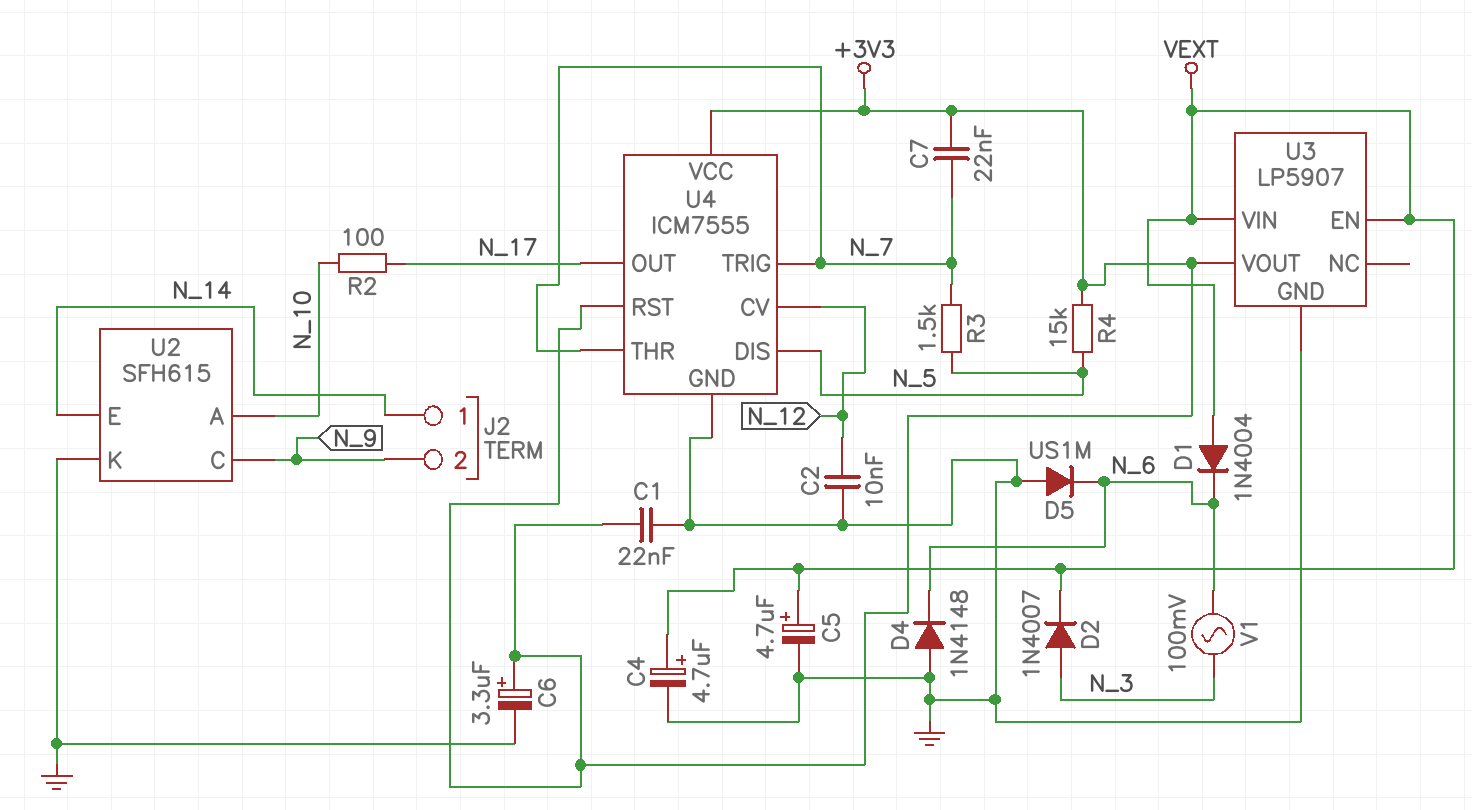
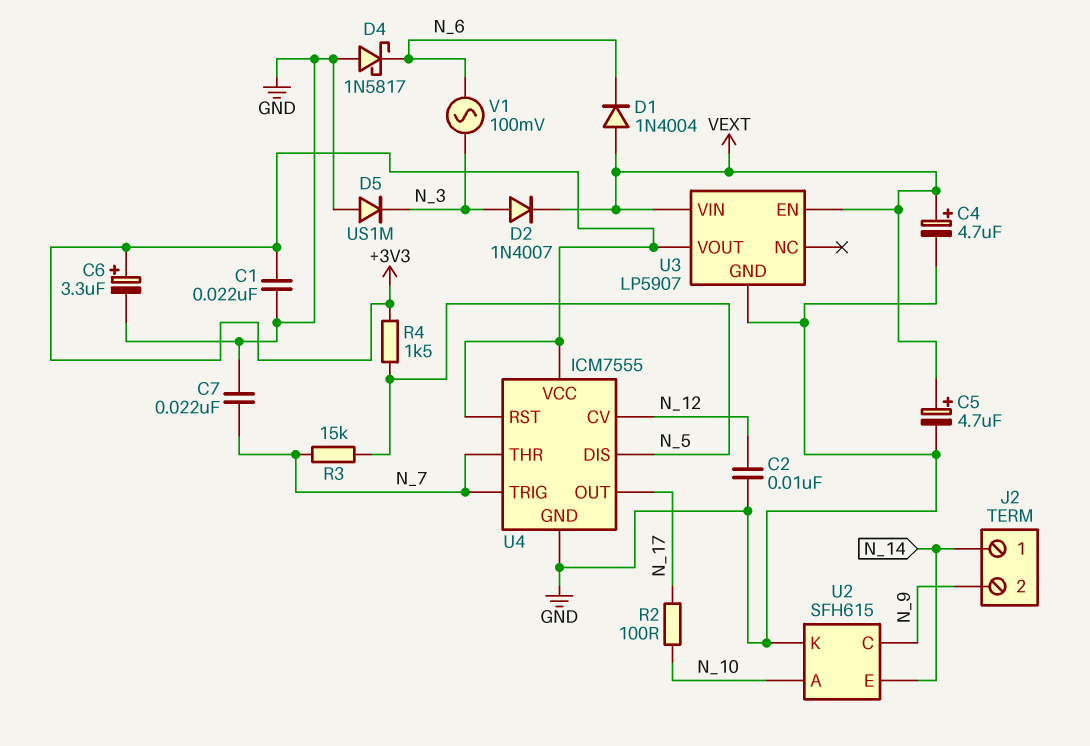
C7: 22nF (+3V3, N_7) -> 22nF (GND, N_7)
D4: diode 1N4148 (A GND, K N_6) -> schottky 1N5817 (A GND, K N_6)
D5: diode US1M (A GND, K N_6) -> diode US1M (A GND, K N_3)
R3: 1.5k (N_5, N_7) -> 15k (N_5, N_7)
R4: 15k (+3V3, N_5) -> 1.5k (+3V3, N_5)

